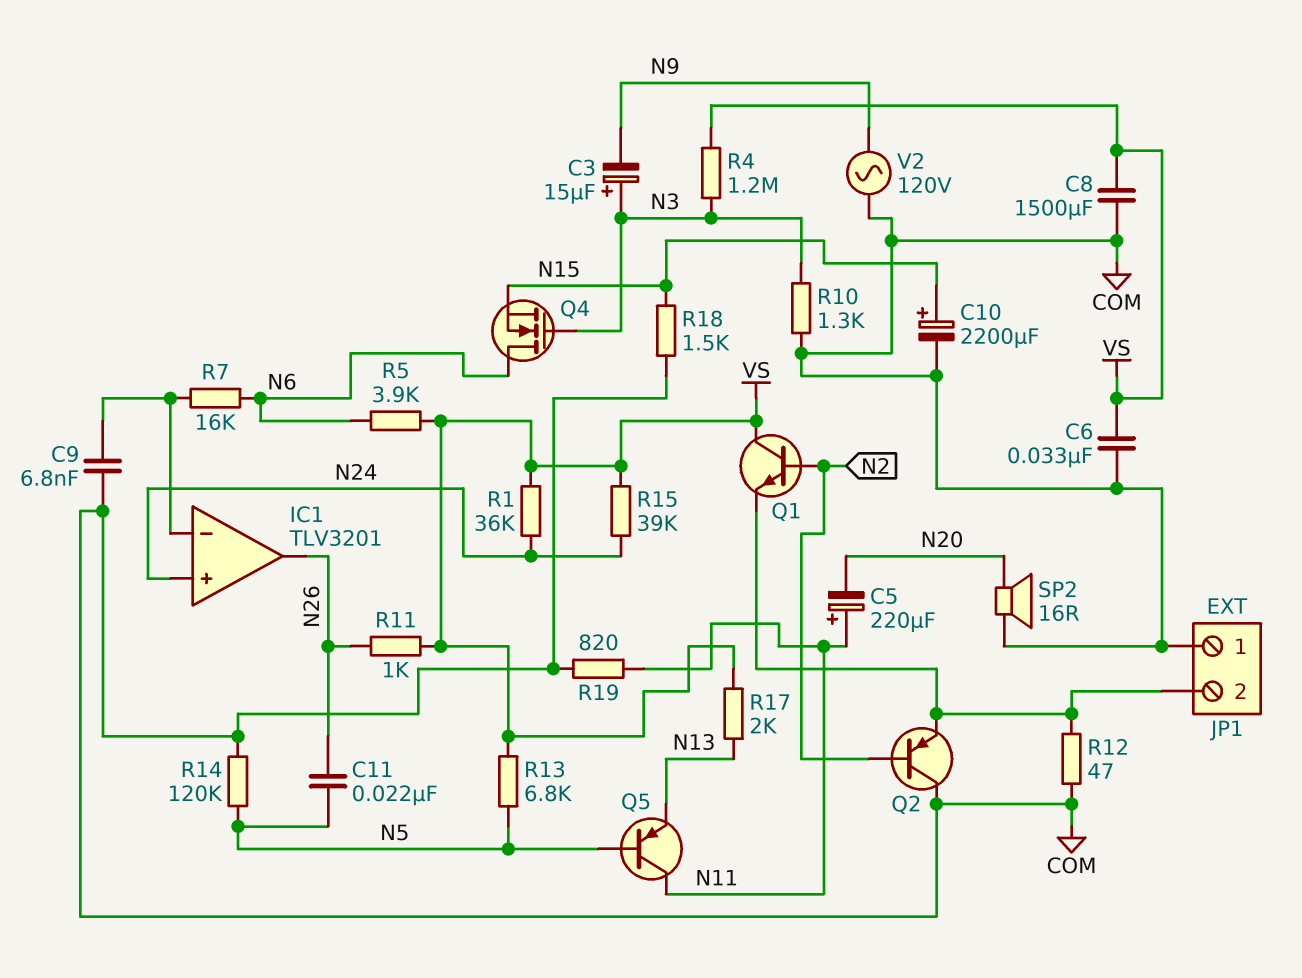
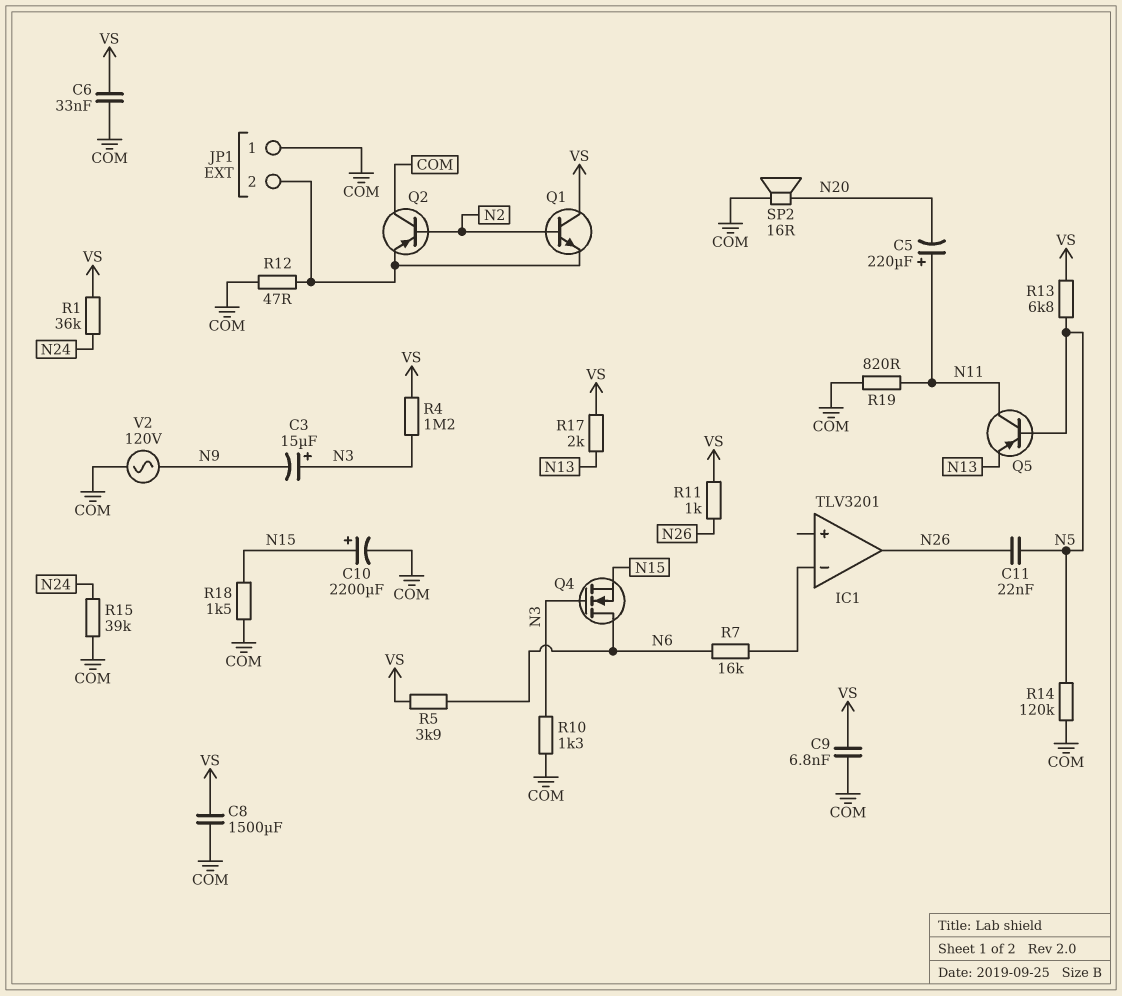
C9: 6.8nF (COM, IC1/in-) -> 6.8nF (COM, VS)
IC1 pin in+: N24 -> none
R15: 39k (N24, VS) -> 39k (COM, N24)

